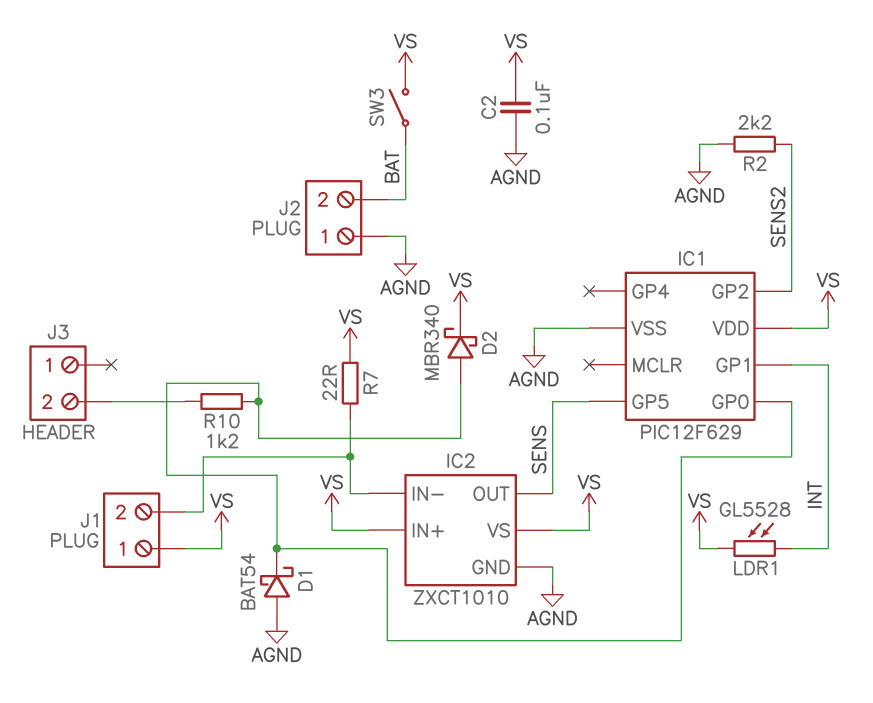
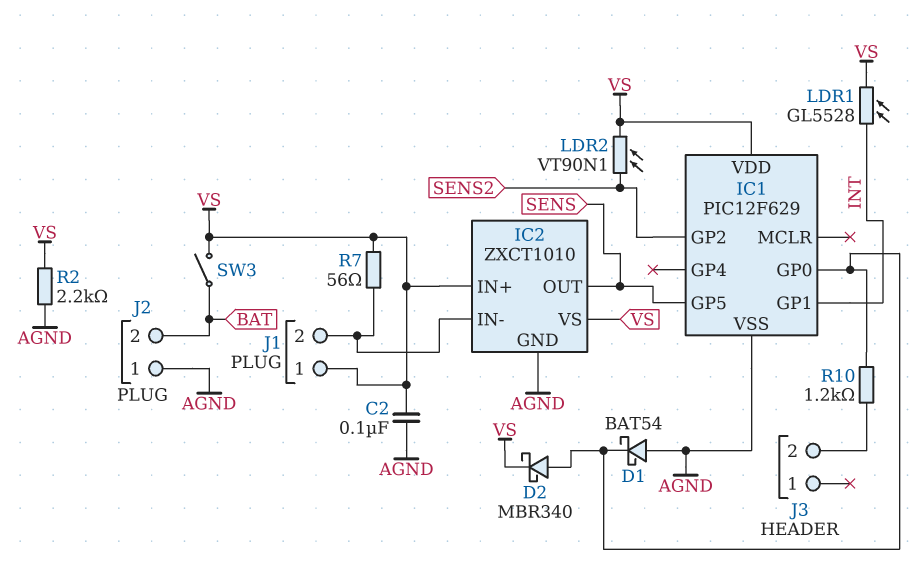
LDR2: none -> VT90N1 (SENS2, VS)
R2: 2.2k (AGND, SENS2) -> 2.2k (AGND, VS)
R7: 22 (IC2/IN-, VS) -> 56 (IC2/IN-, VS)

